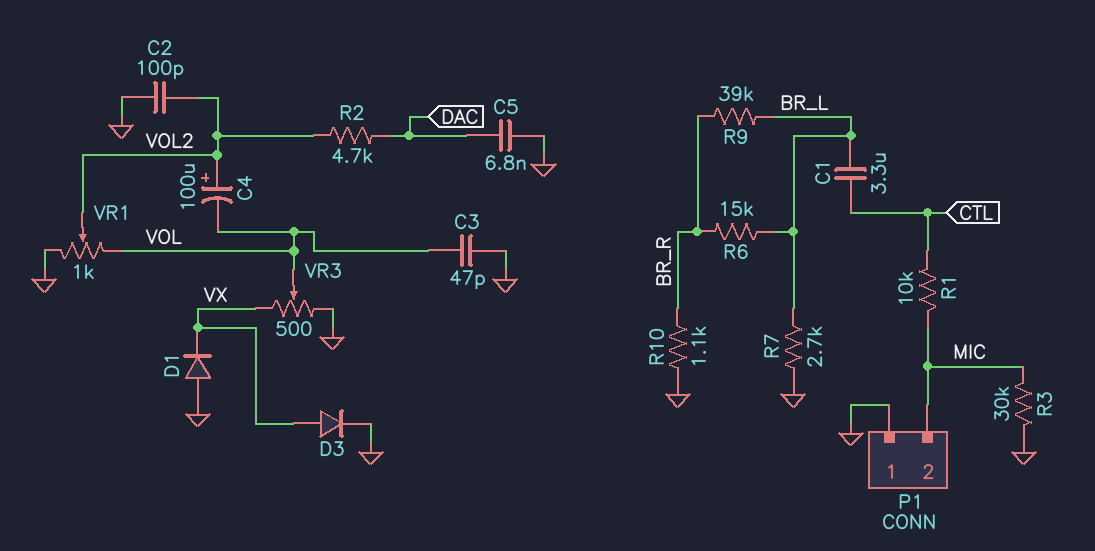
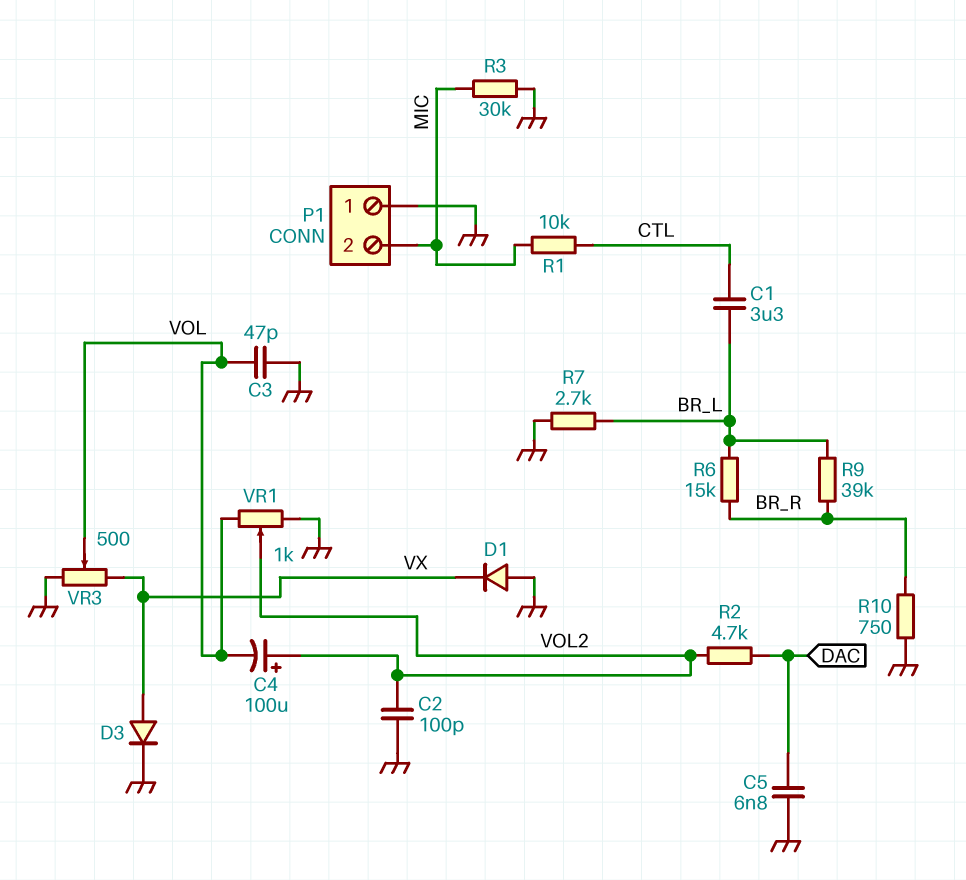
R10: 1.1k (BR_R, GND) -> 750 (BR_R, GND)

